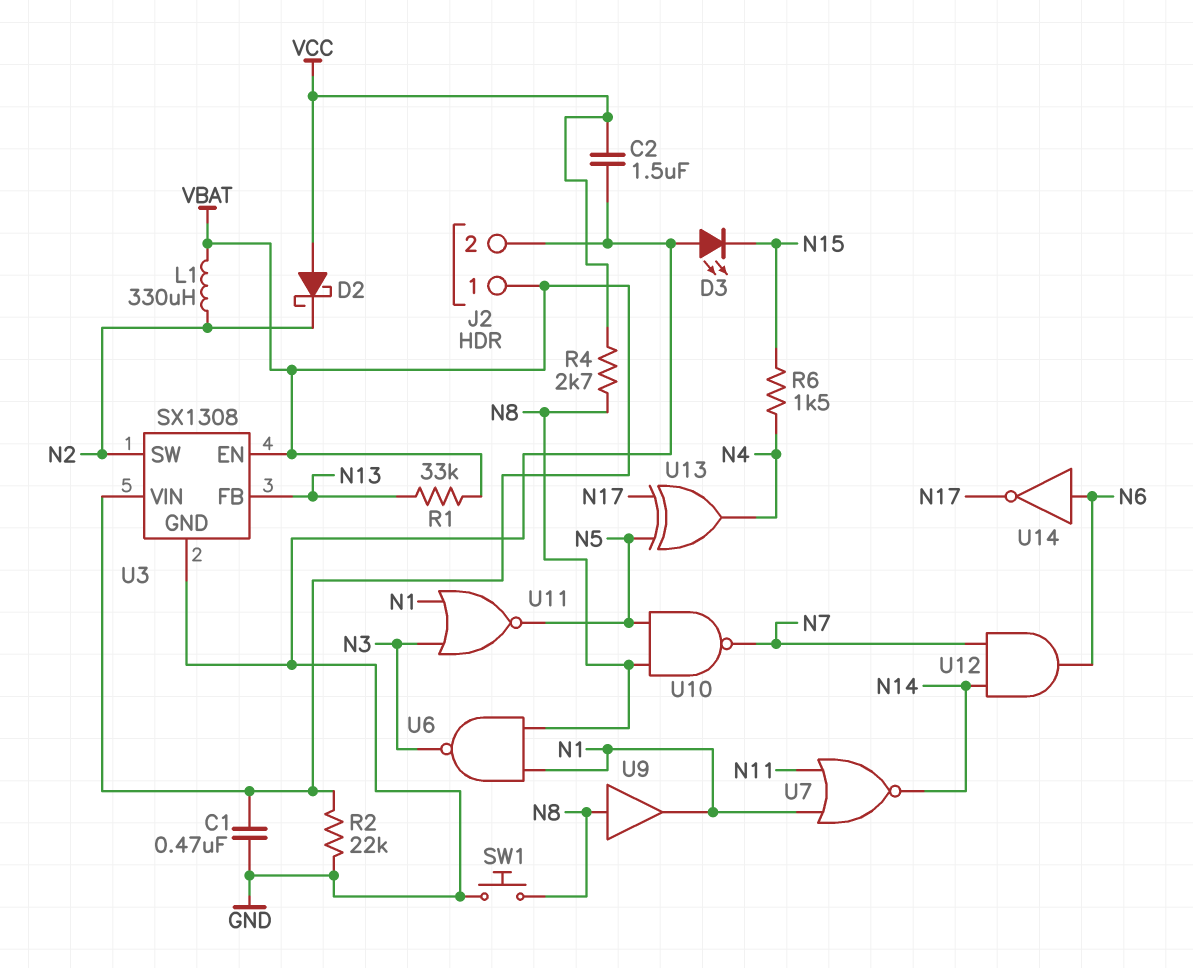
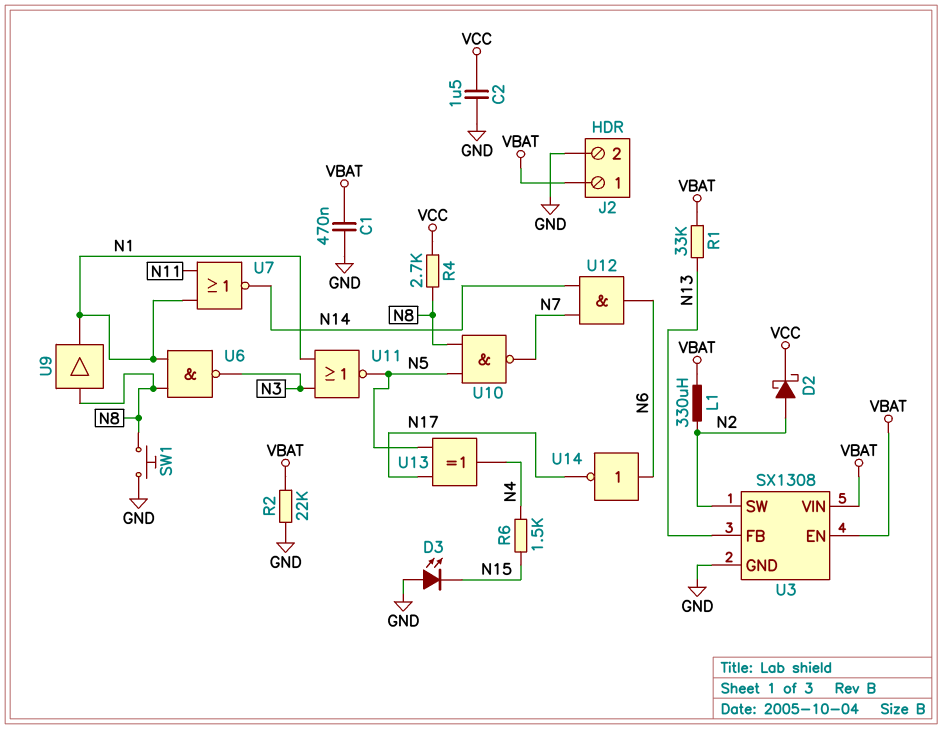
D2: schottky (A VCC, K N2) -> schottky (A N2, K VCC)

